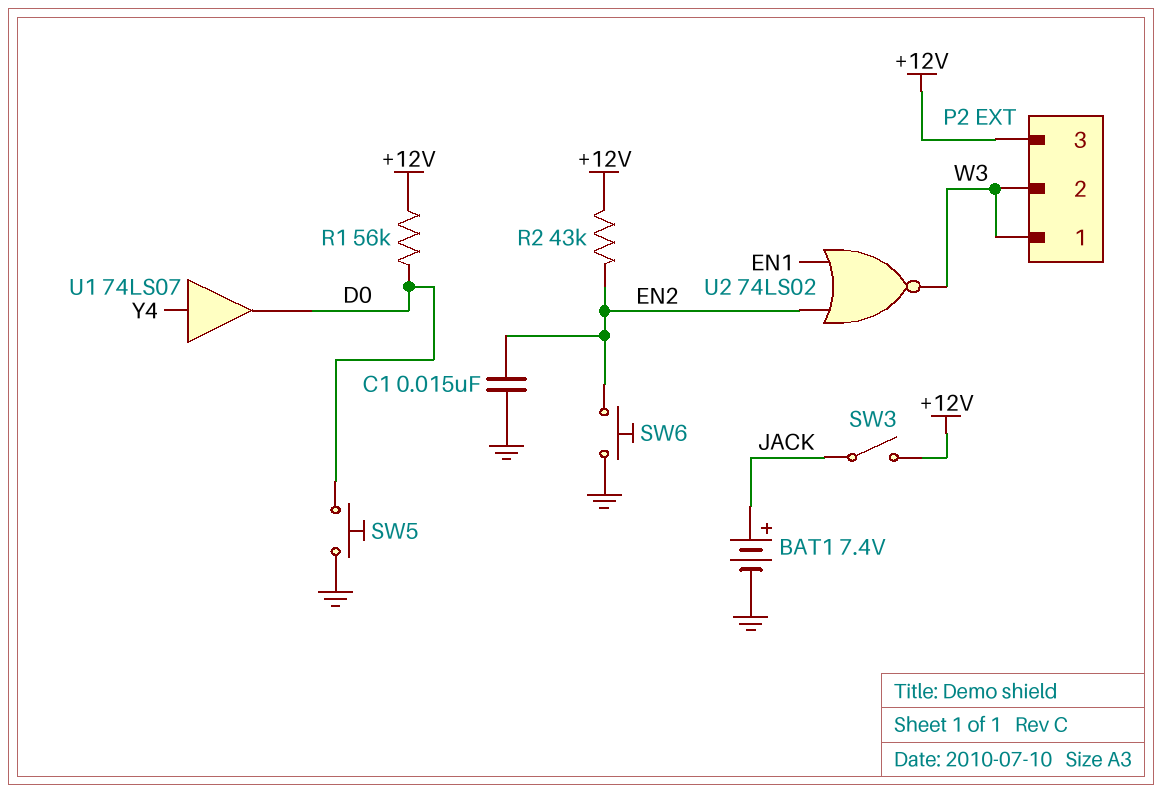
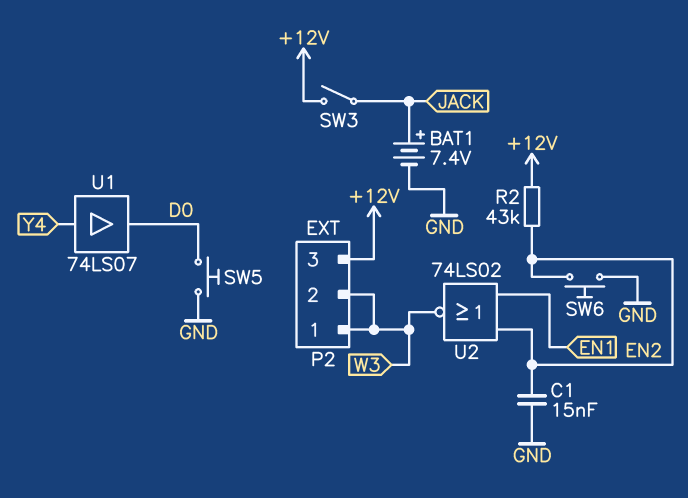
R1: 56k (+12V, D0) -> none

